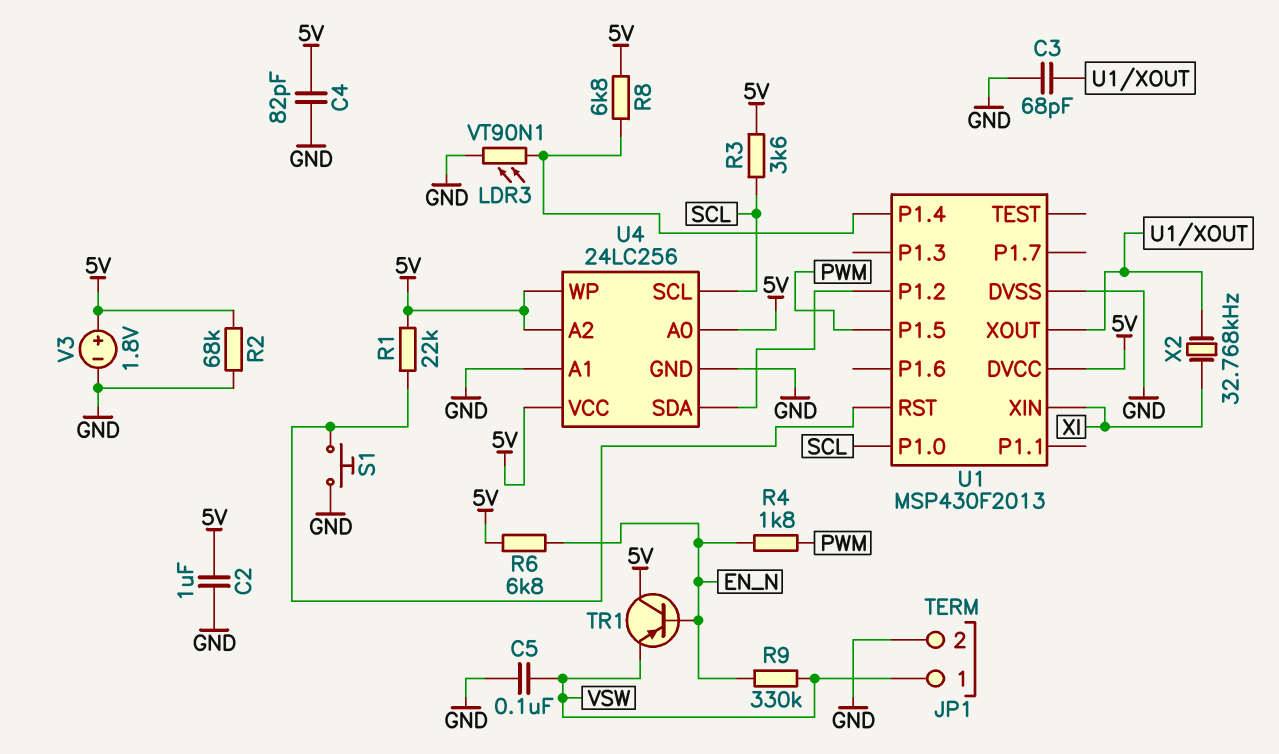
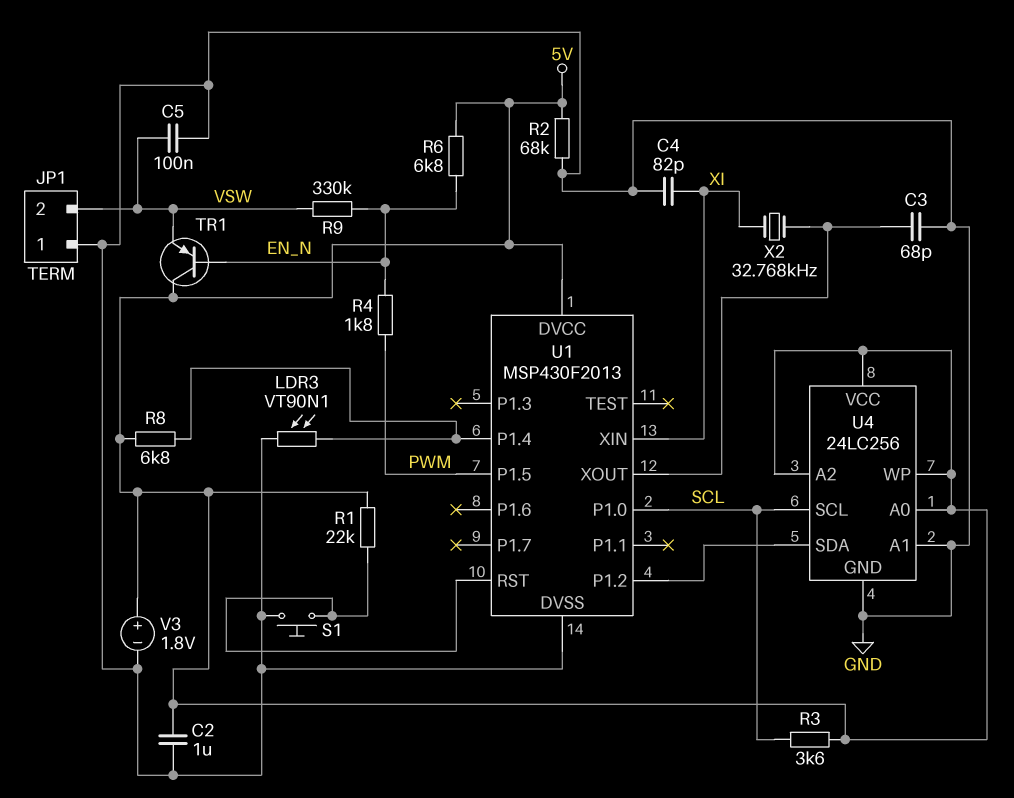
C4: 82pF (5V, GND) -> 82pF (GND, XI)
JP1 pin 1: VSW -> GND
JP1 pin 2: GND -> VSW

